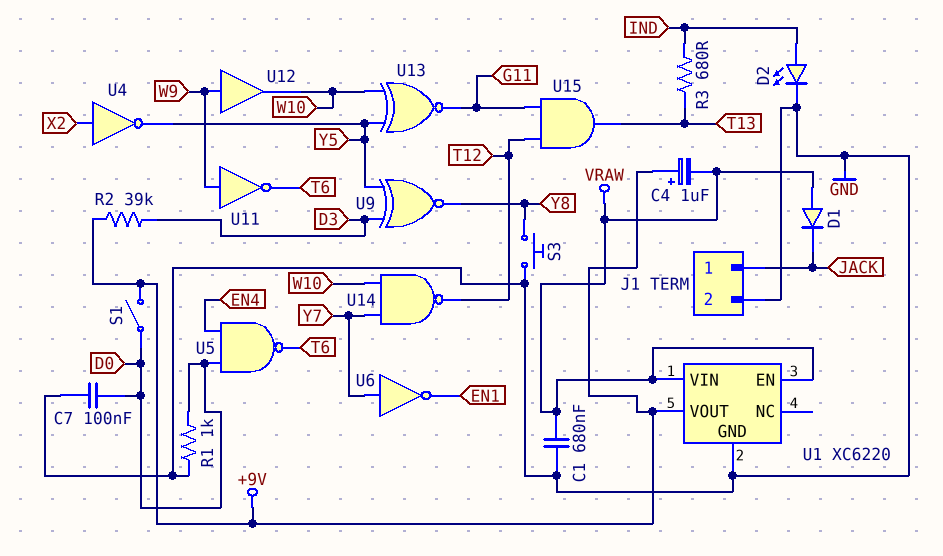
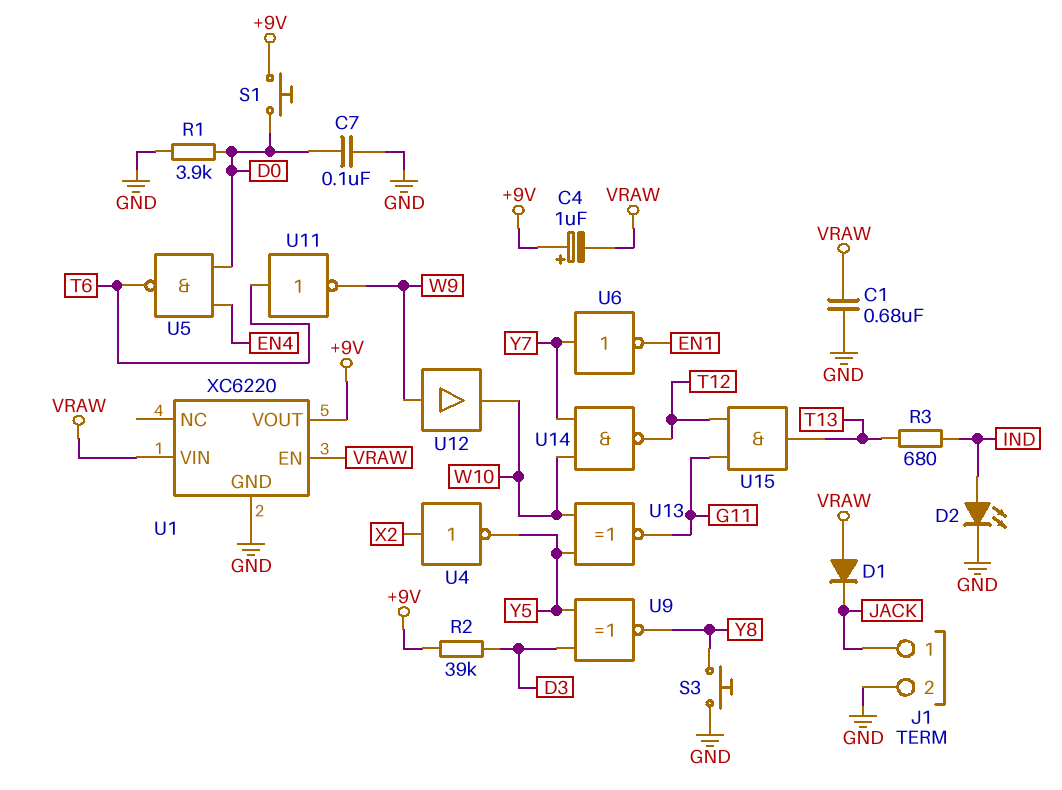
R1: 1k (D0, GND) -> 3.9k (D0, GND)
S1: switch (+9V, D0) -> button (+9V, D0)
U11: NOT (in W9, out T6) -> NOT (in T6, out W9)

